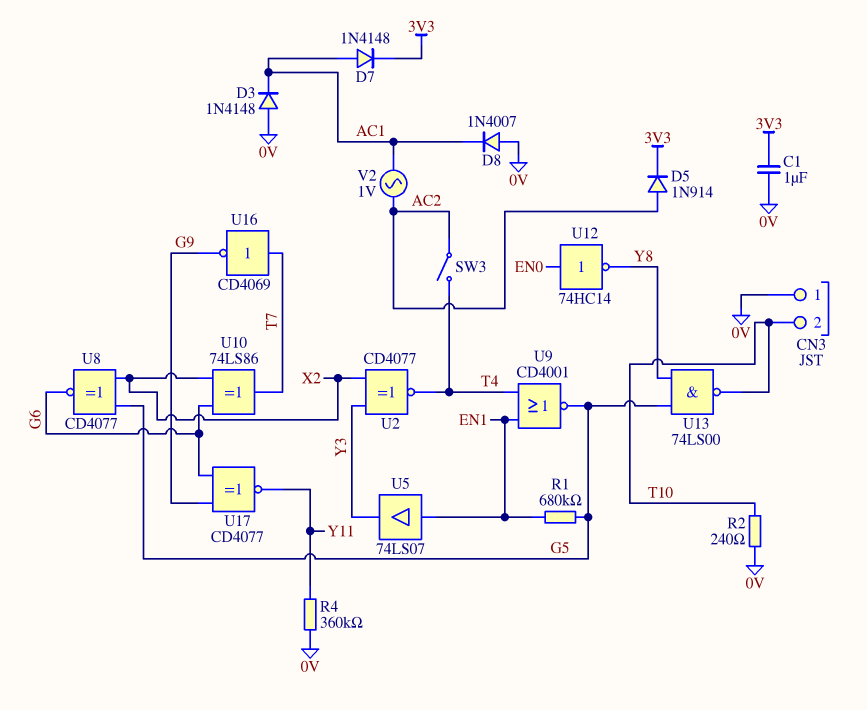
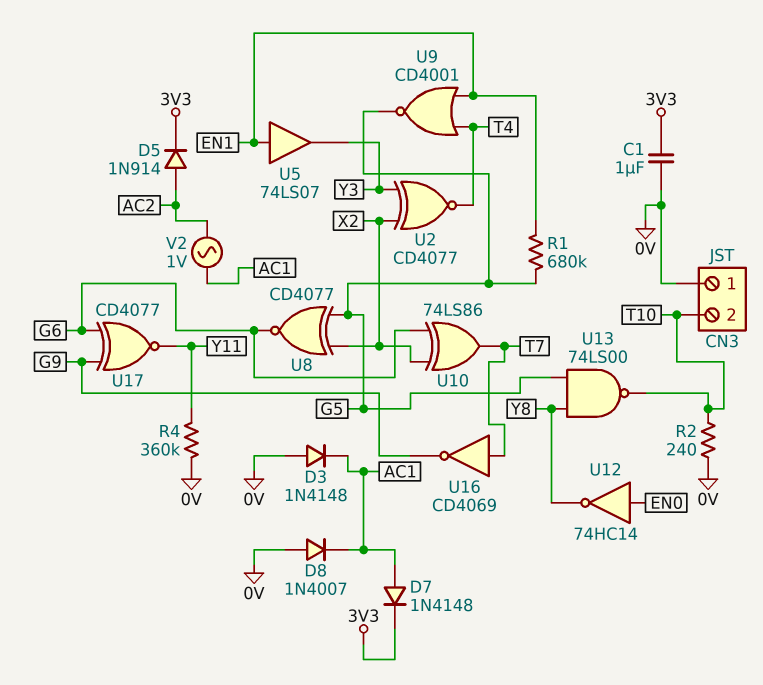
SW3: switch (AC2, T4) -> none

